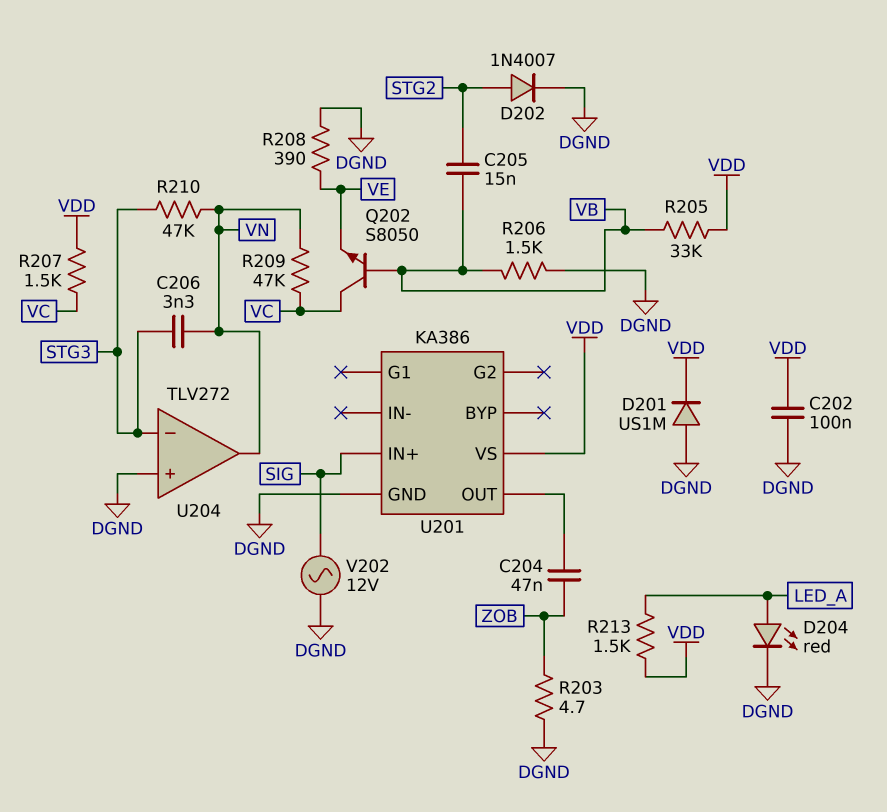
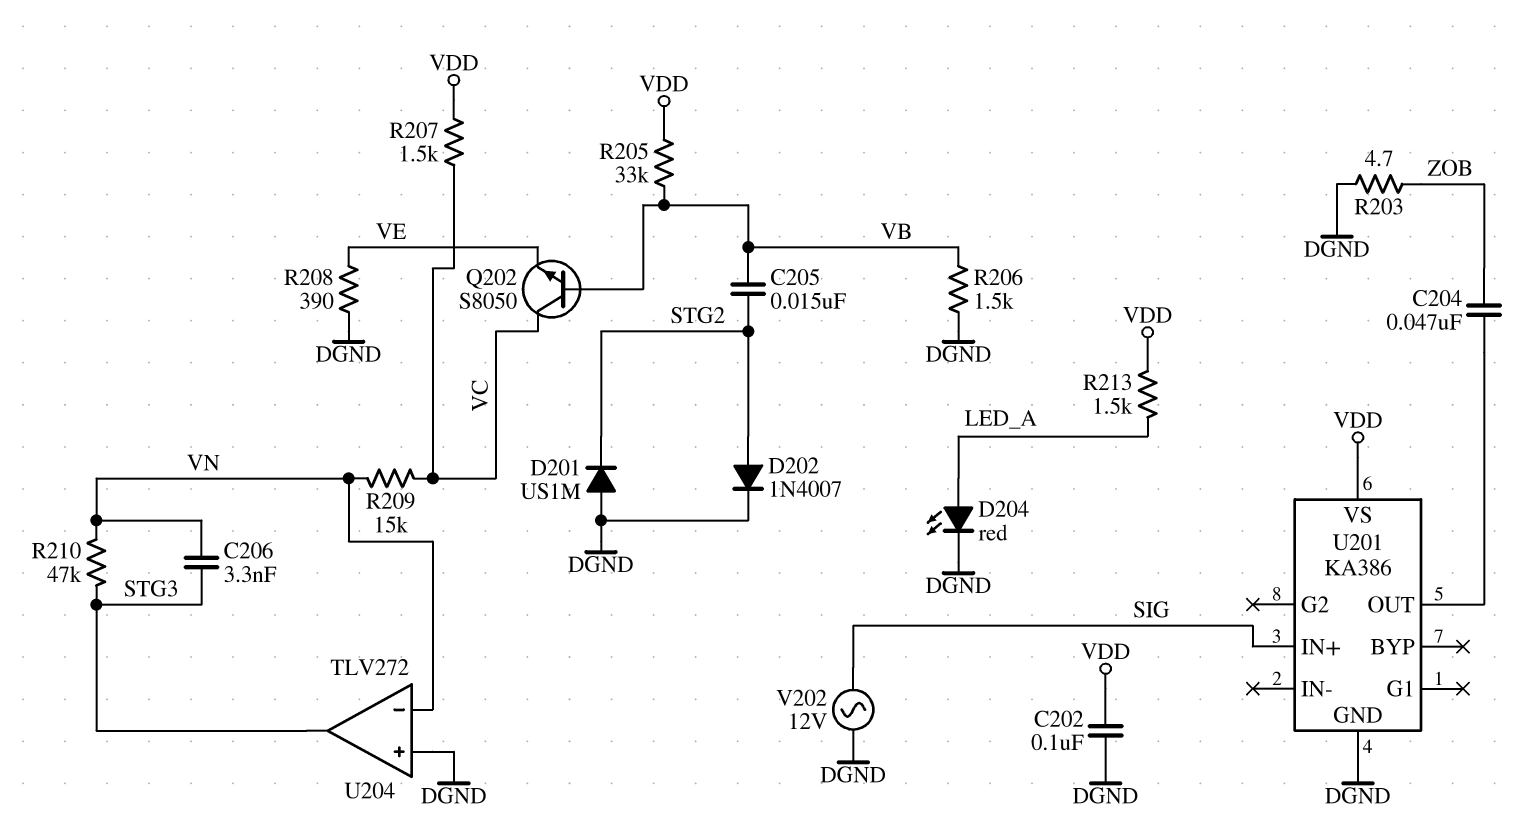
D201: diode US1M (A DGND, K VDD) -> diode US1M (A DGND, K STG2)
R209: 47k (VC, VN) -> 15k (VC, VN)
U204 pin in-: STG3 -> VN
U204 pin out: VN -> STG3

